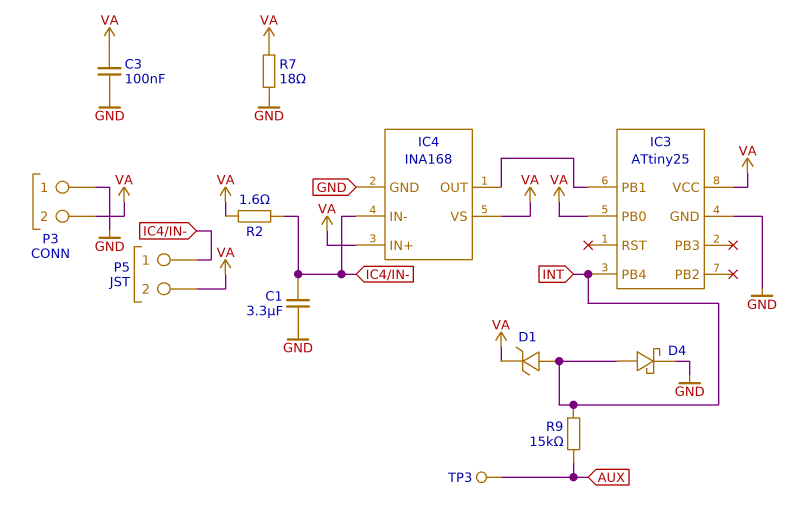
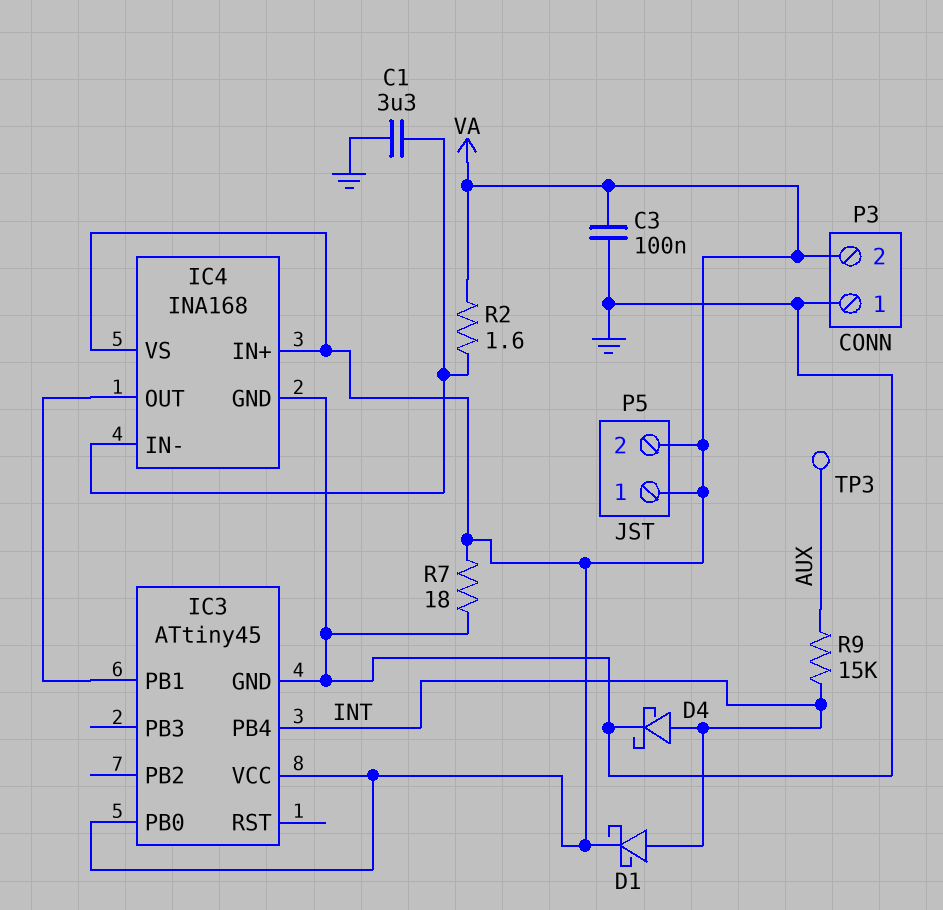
D1: zener (A INT, K VA) -> schottky (A INT, K VA)
IC3: ATtiny25 -> ATtiny45
P5 pin 1: IC4/IN- -> VA

